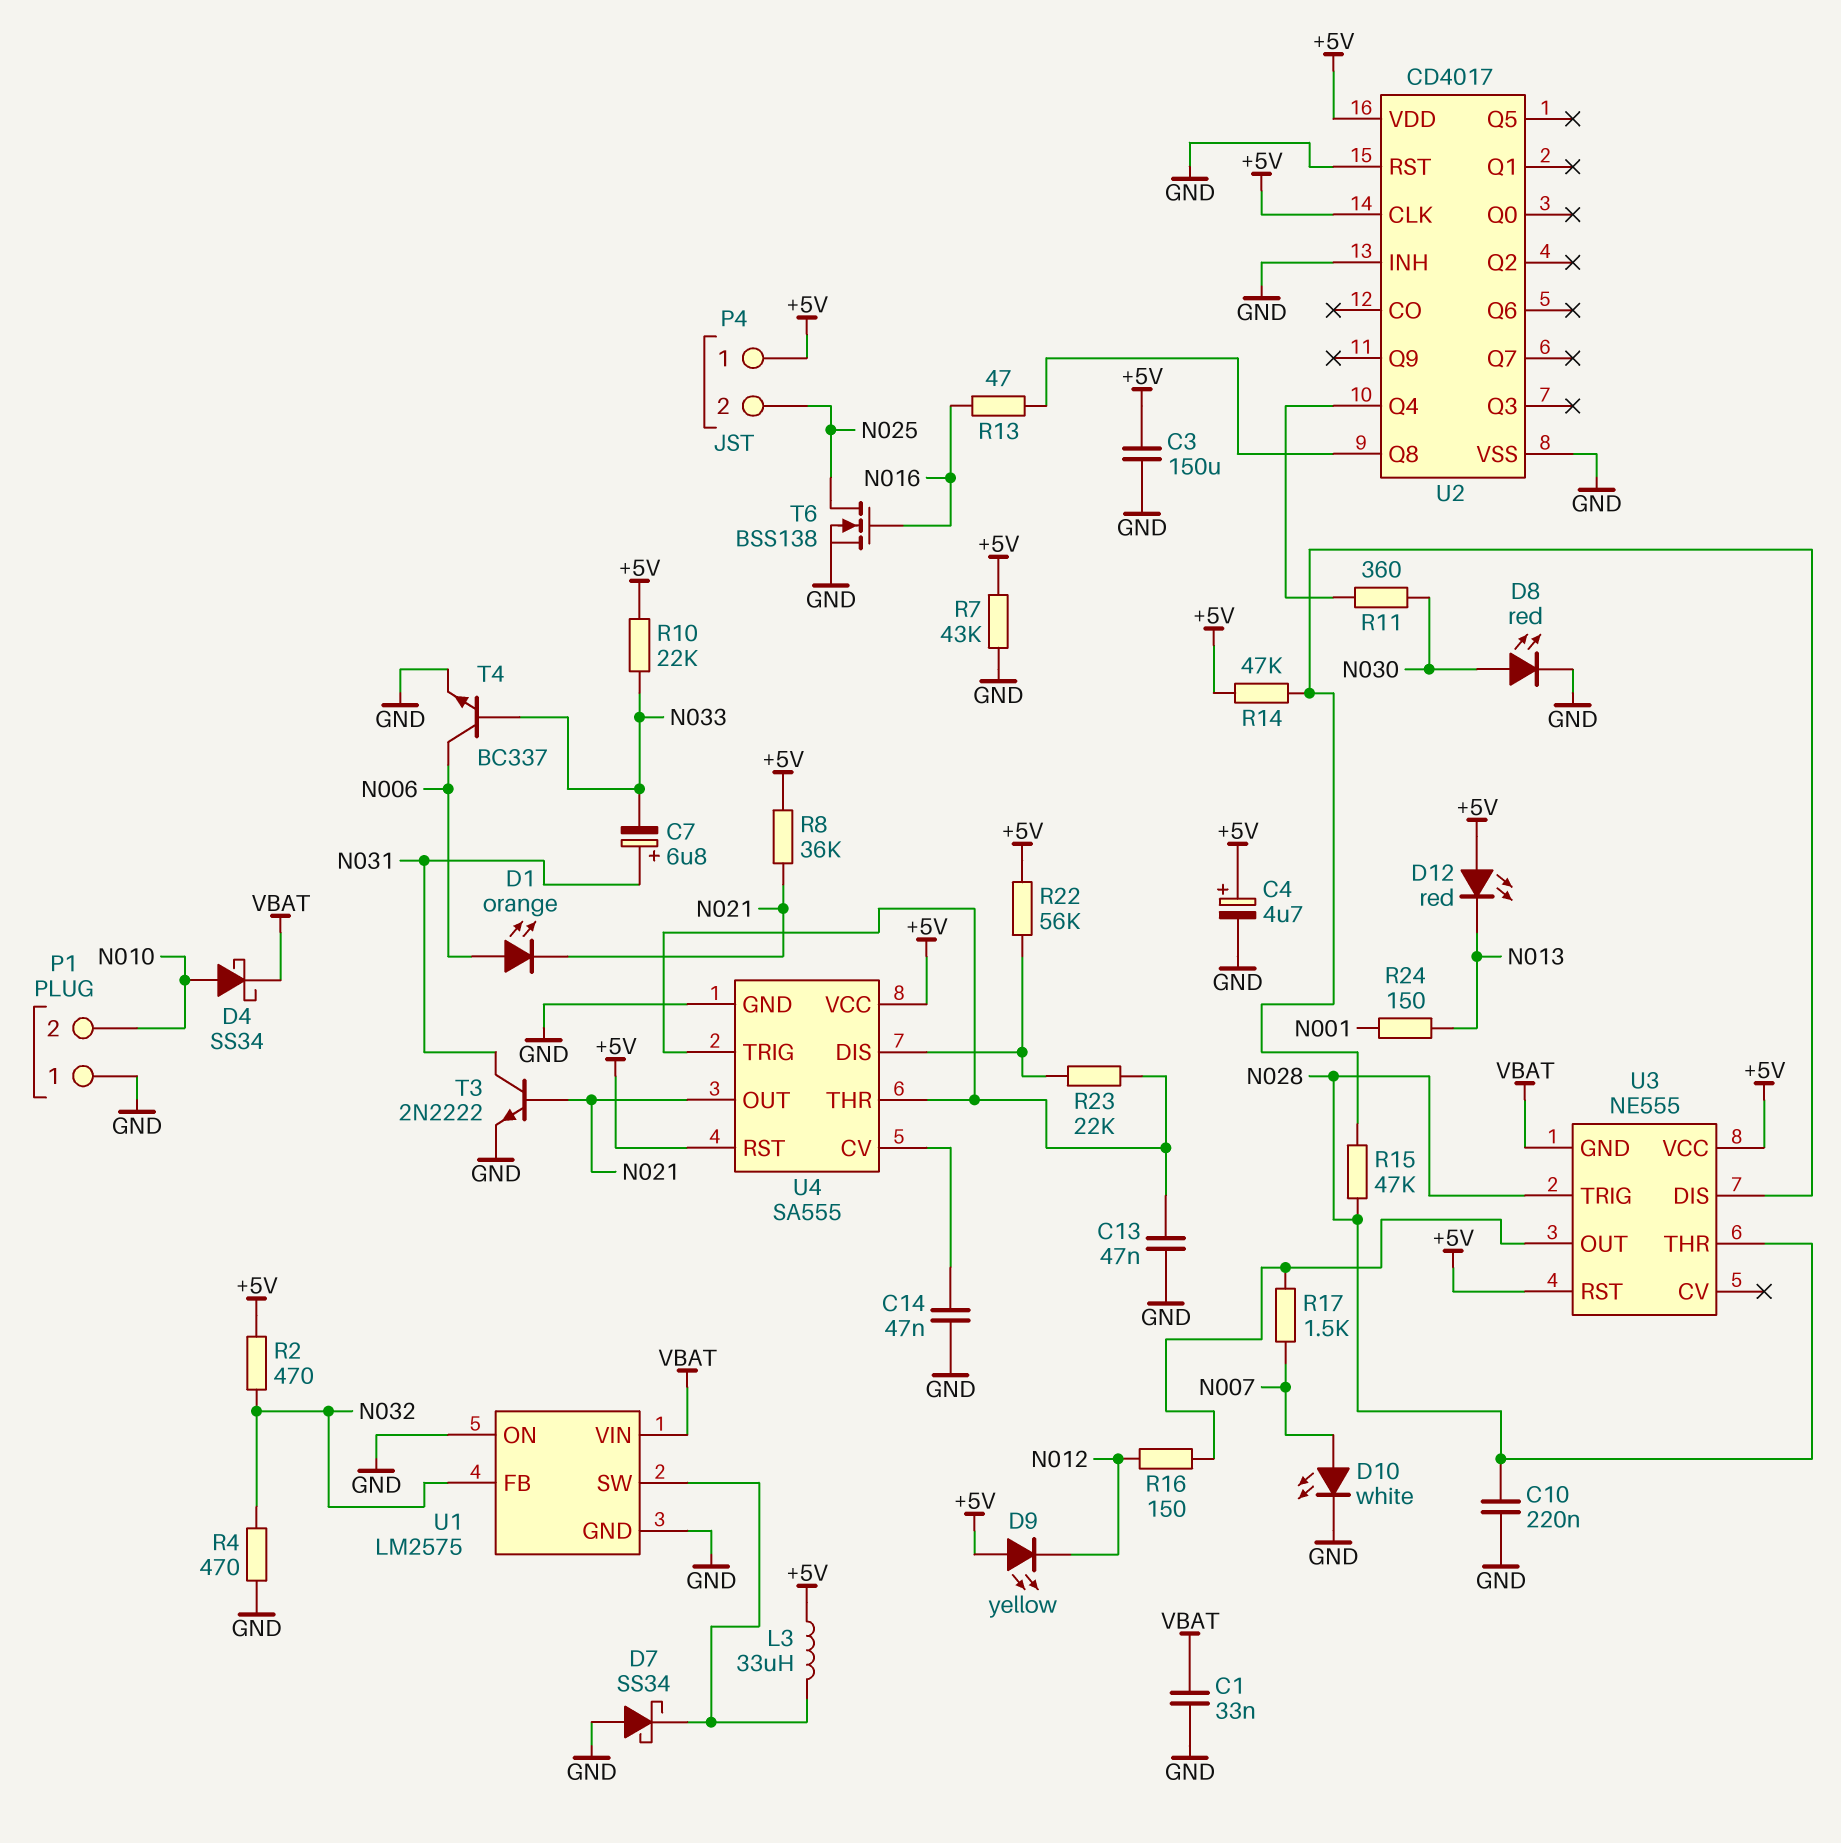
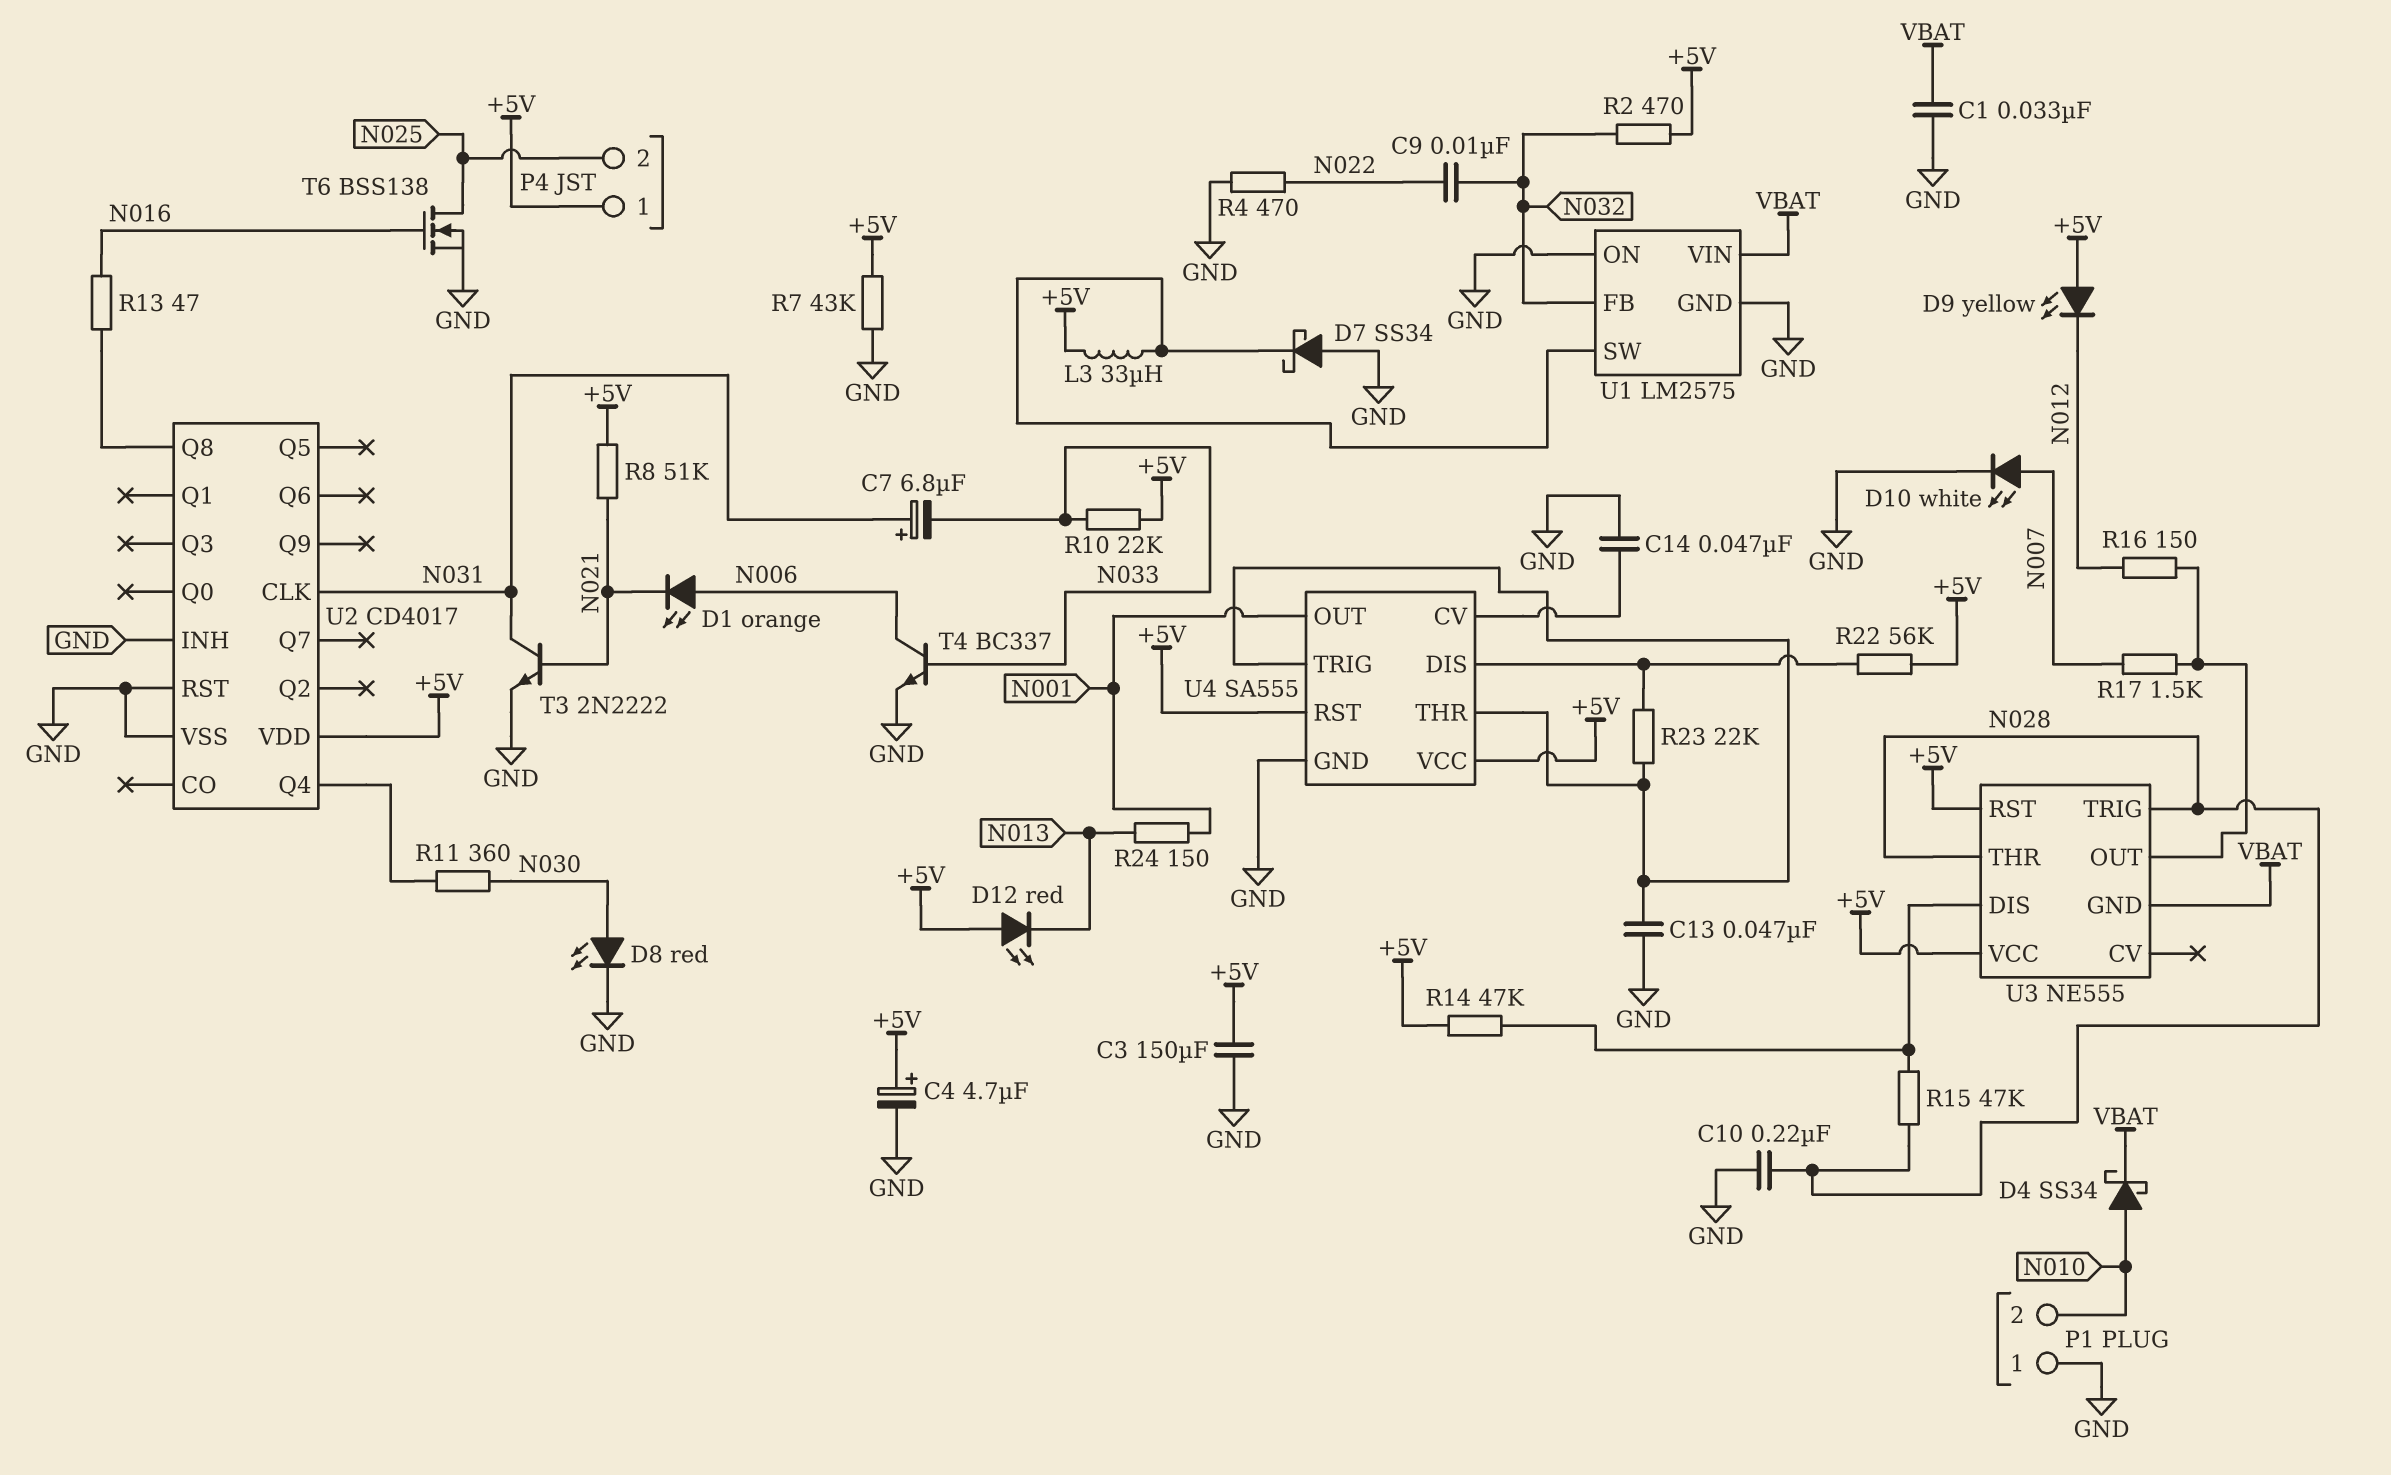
C9: none -> 10nF (N022, N032)
R4: 470 (GND, N032) -> 470 (GND, N022)
R8: 36k (+5V, N021) -> 51k (+5V, N021)
U2 pin CLK: +5V -> N031
U4 pin OUT: N021 -> N001

